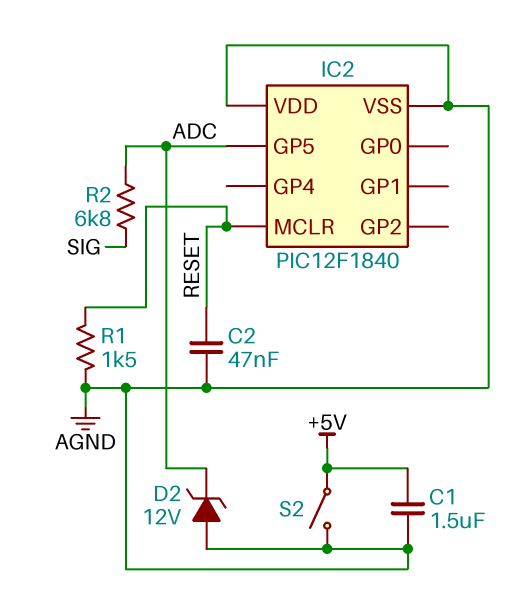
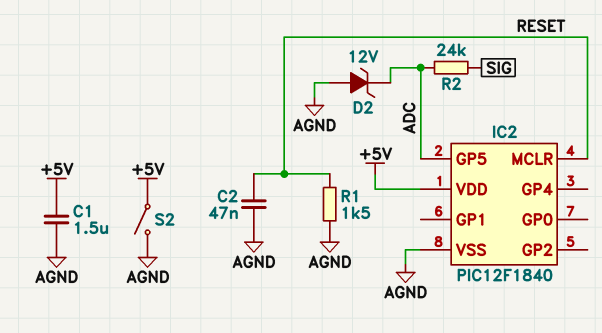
IC2 pin VDD: AGND -> +5V
R2: 6.8k (ADC, SIG) -> 24k (ADC, SIG)

